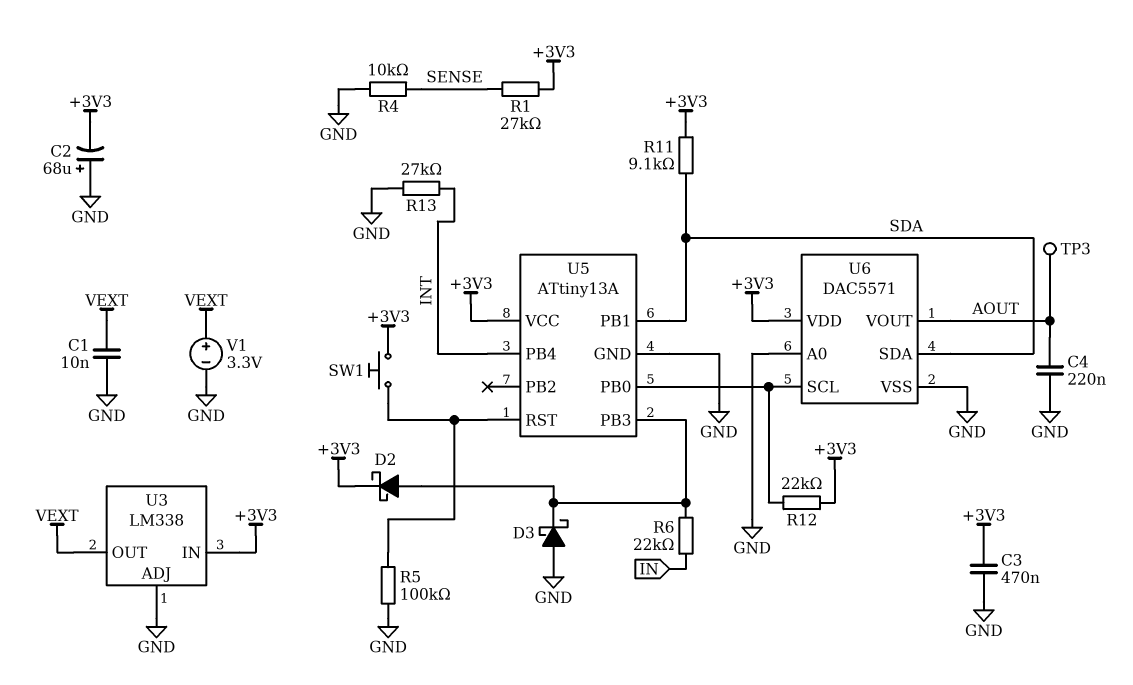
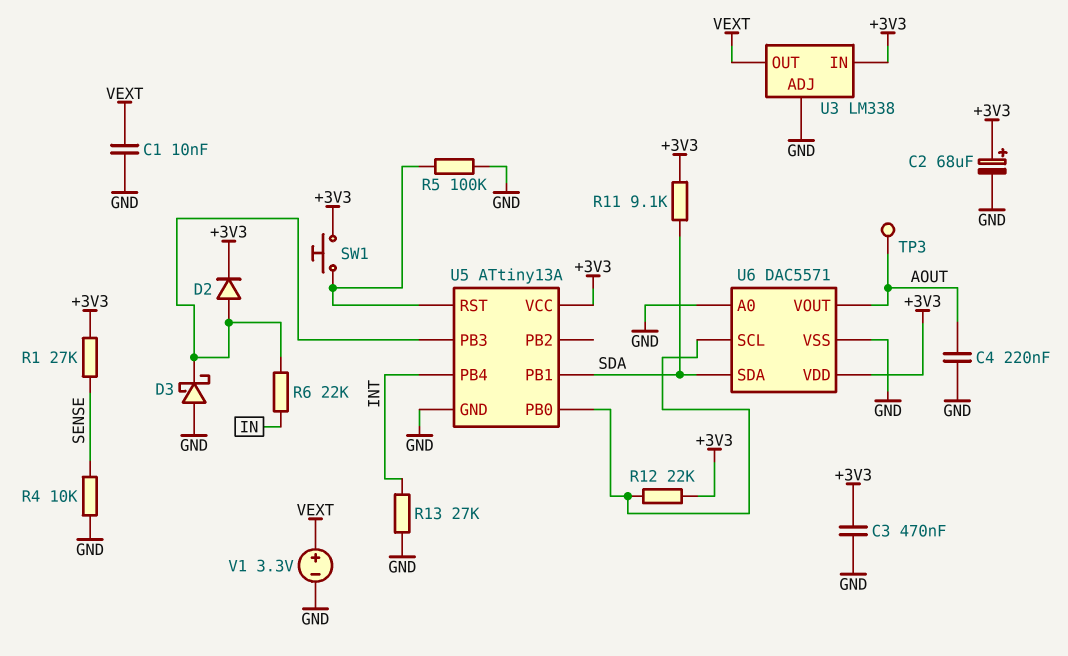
C2: 68uF (plus GND, minus +3V3) -> 68uF (plus +3V3, minus GND)
D2: schottky (A U5/PB3, K +3V3) -> diode (A U5/PB3, K +3V3)

